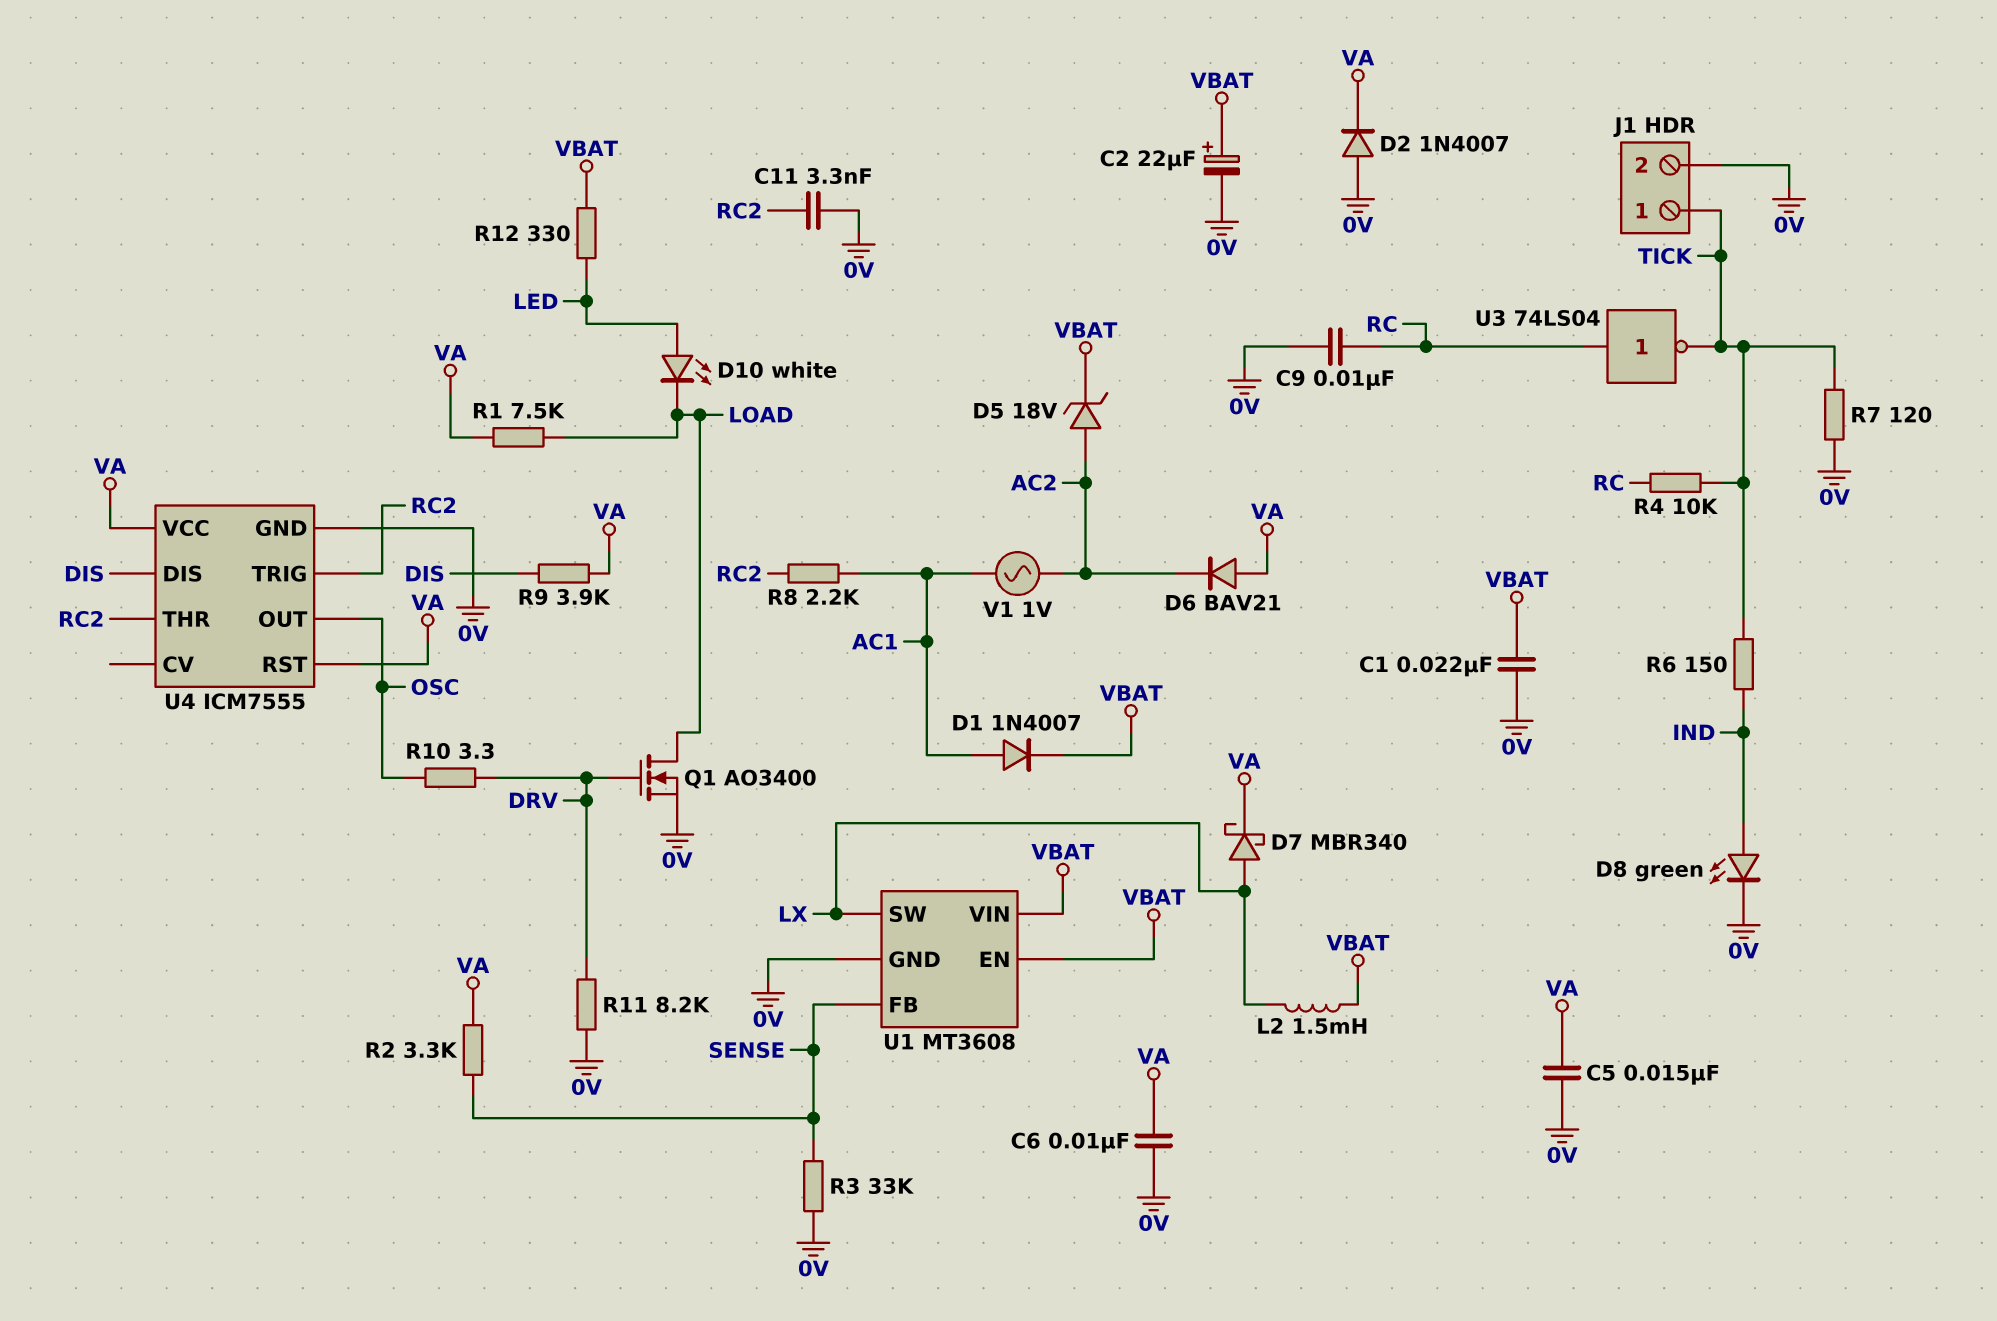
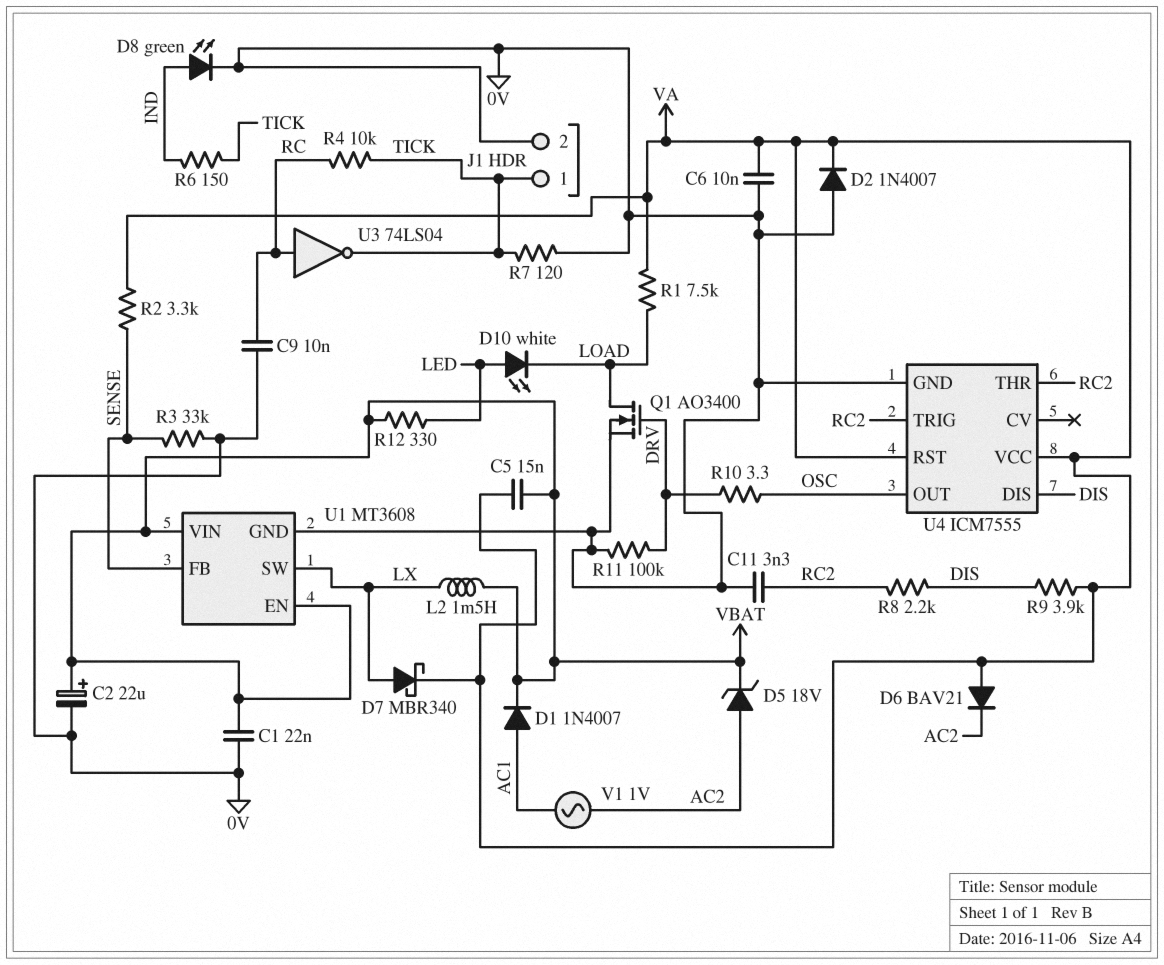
C5: 15nF (0V, VA) -> 15nF (VA, VBAT)
R8: 2.2k (AC1, RC2) -> 2.2k (DIS, RC2)
R11: 8.2k (0V, DRV) -> 100k (0V, DRV)

